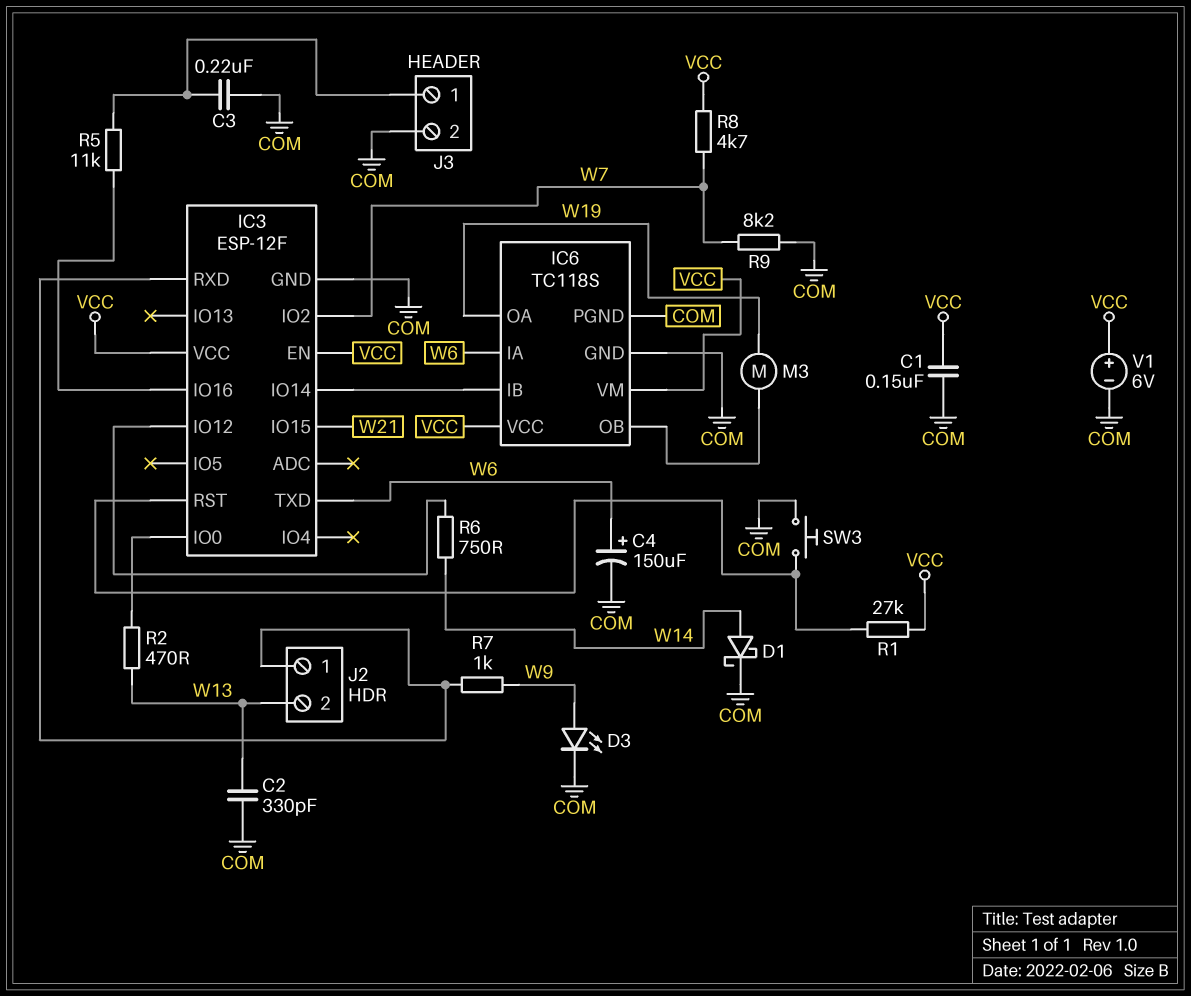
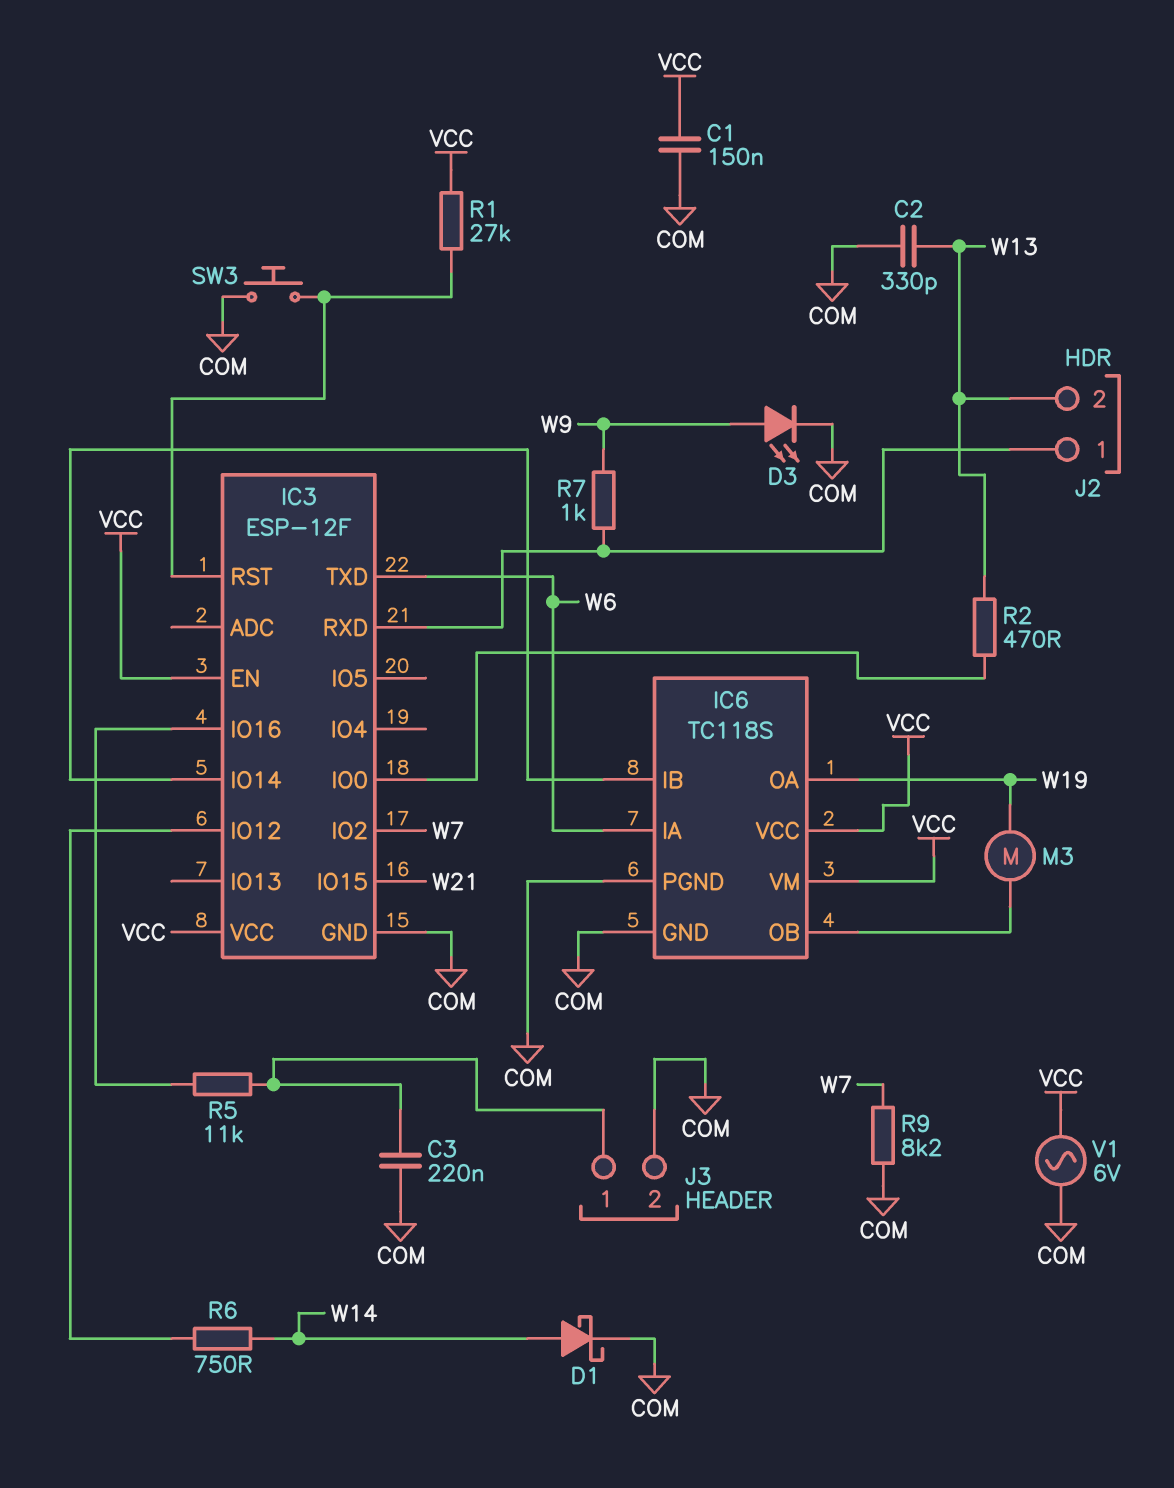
C4: 150uF (plus W6, minus COM) -> none
R8: 4.7k (VCC, W7) -> none
V1: 6V (plus VCC, minus COM) -> AC 6V (COM, VCC)

